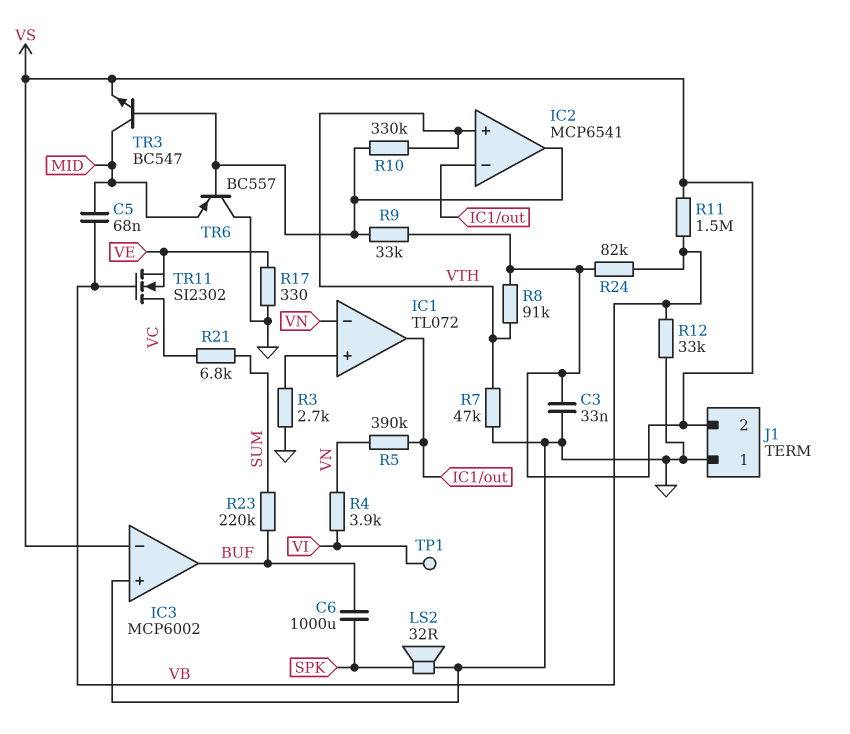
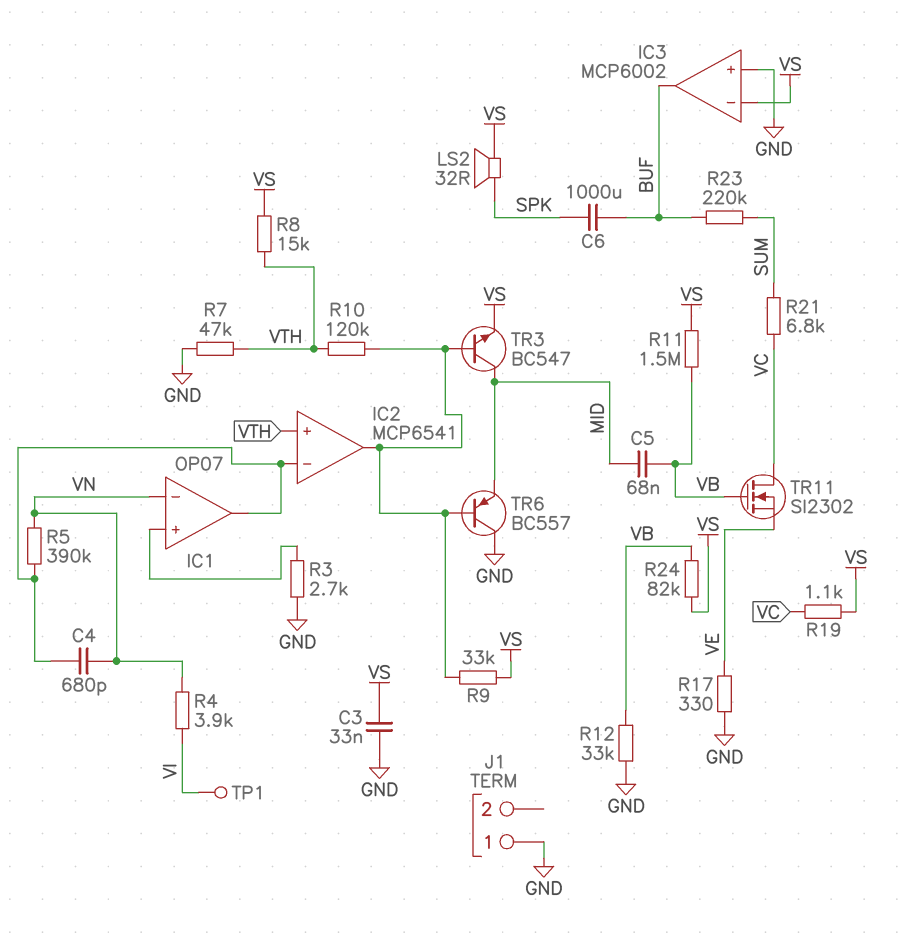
C4: none -> 680pF (IC1/out, VN)
IC1: TL072 -> OP07
J1 pin 2: VS -> none
LS2: speaker 32R (GND, SPK) -> speaker 32R (SPK, VS)
R8: 91k (VS, VTH) -> 15k (VS, VTH)
R10: 330k (IC2/out, VTH) -> 120k (IC2/out, VTH)
R19: none -> 1.1k (VC, VS)

